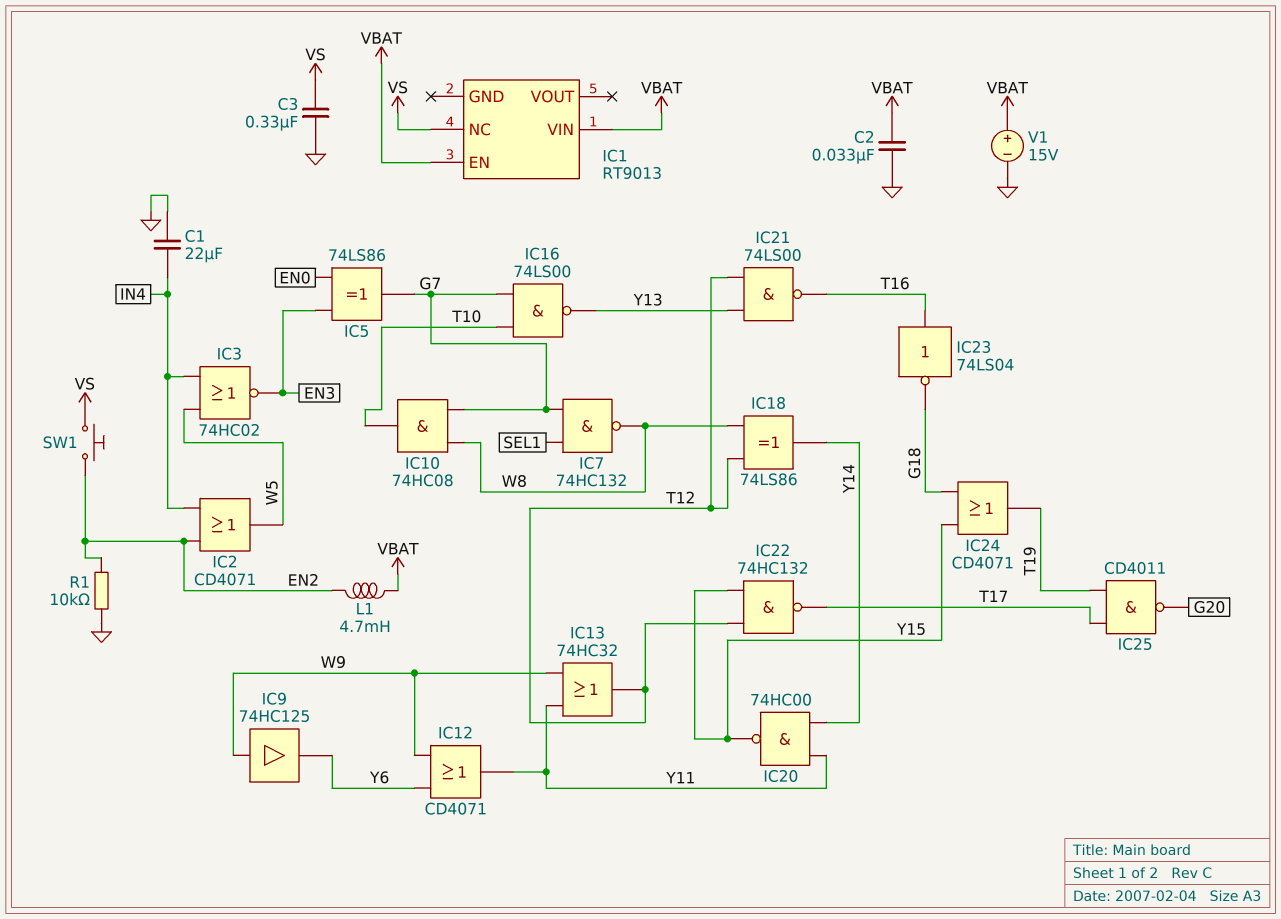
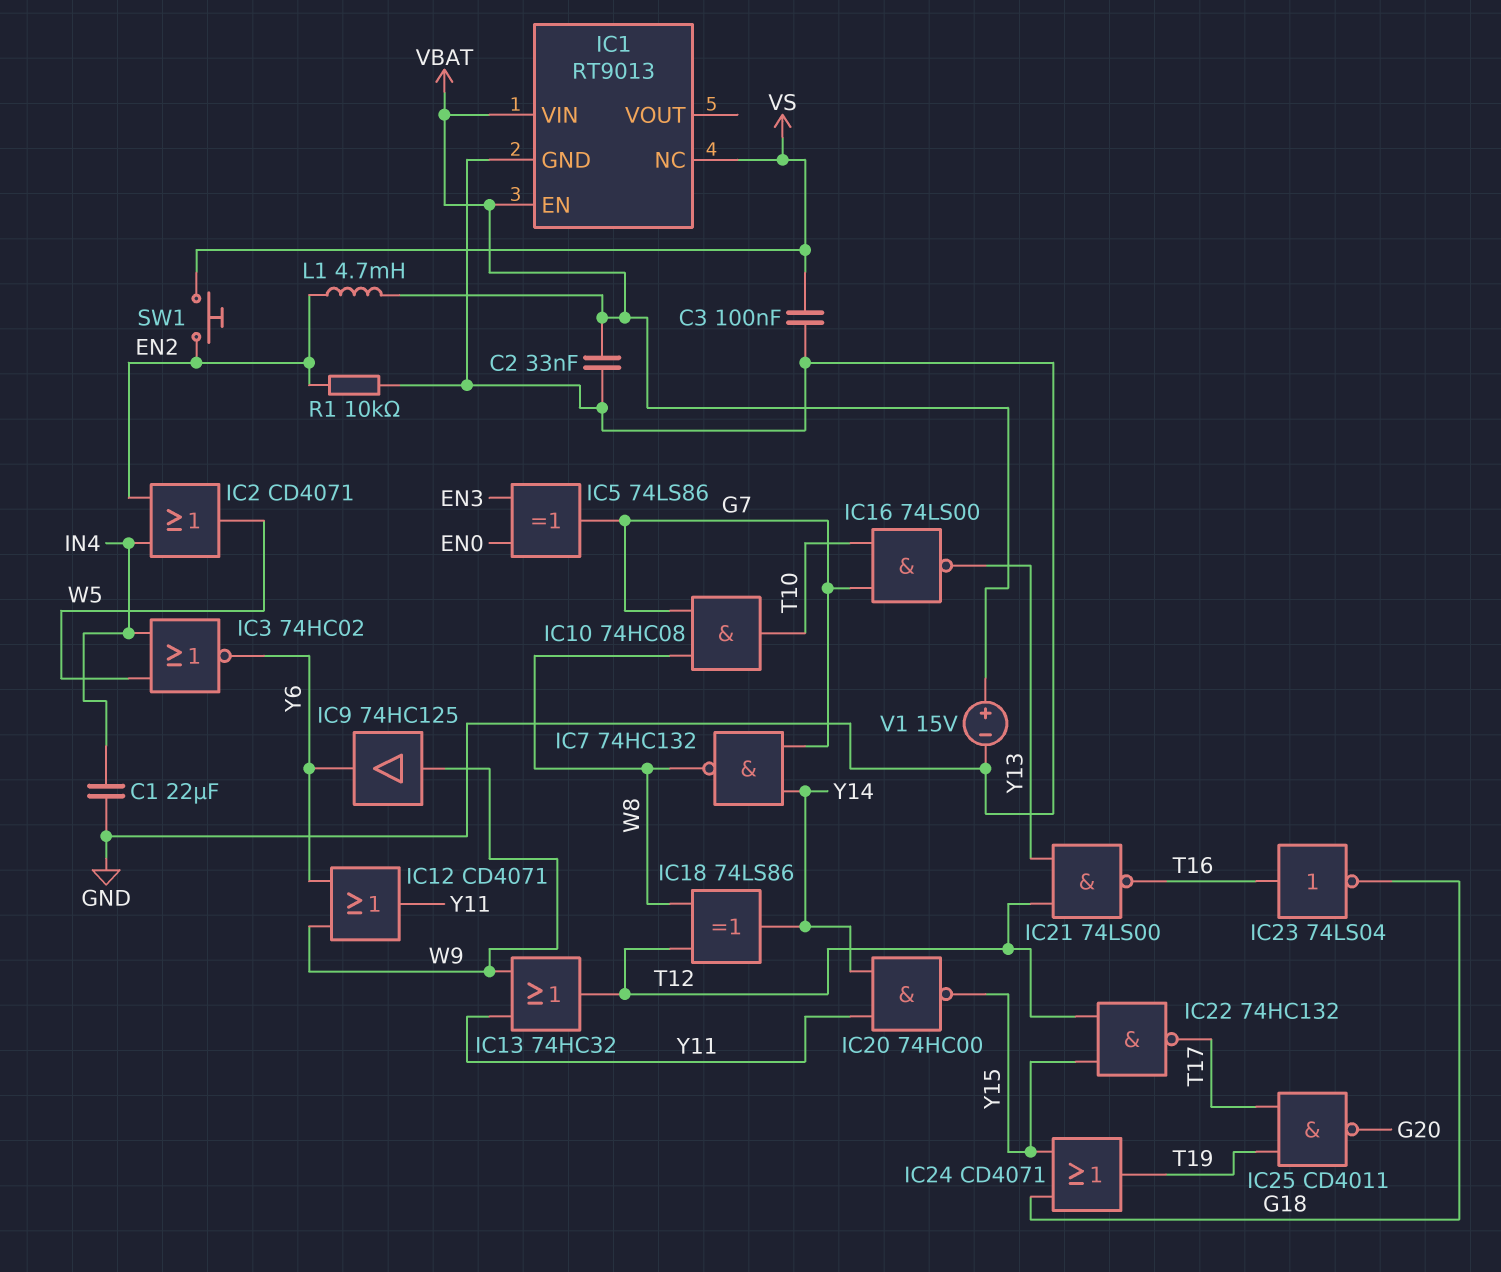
C3: 330nF (GND, VS) -> 100nF (GND, VS)
IC1 pin GND: none -> GND
IC3: NOR 74HC02 (in IN4, in W5, out EN3) -> NOR 74HC02 (in IN4, in W5, out Y6)
IC7: NAND 74HC132 (in G7, in SEL1, out W8) -> NAND 74HC132 (in G7, in Y14, out W8)

